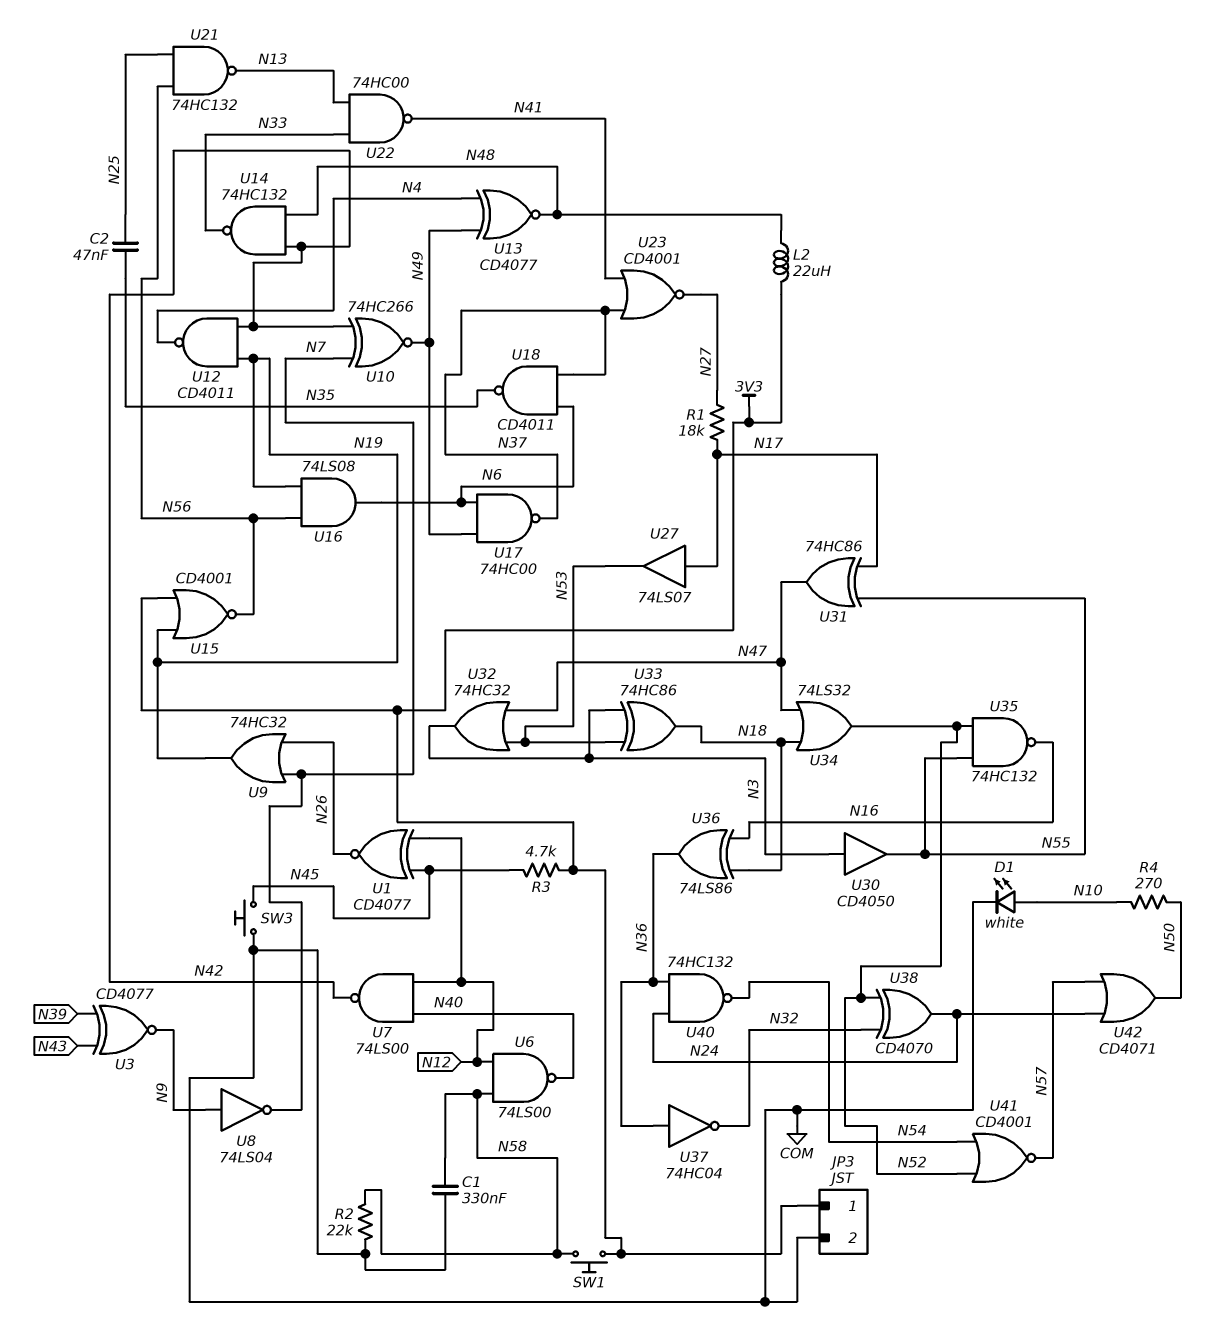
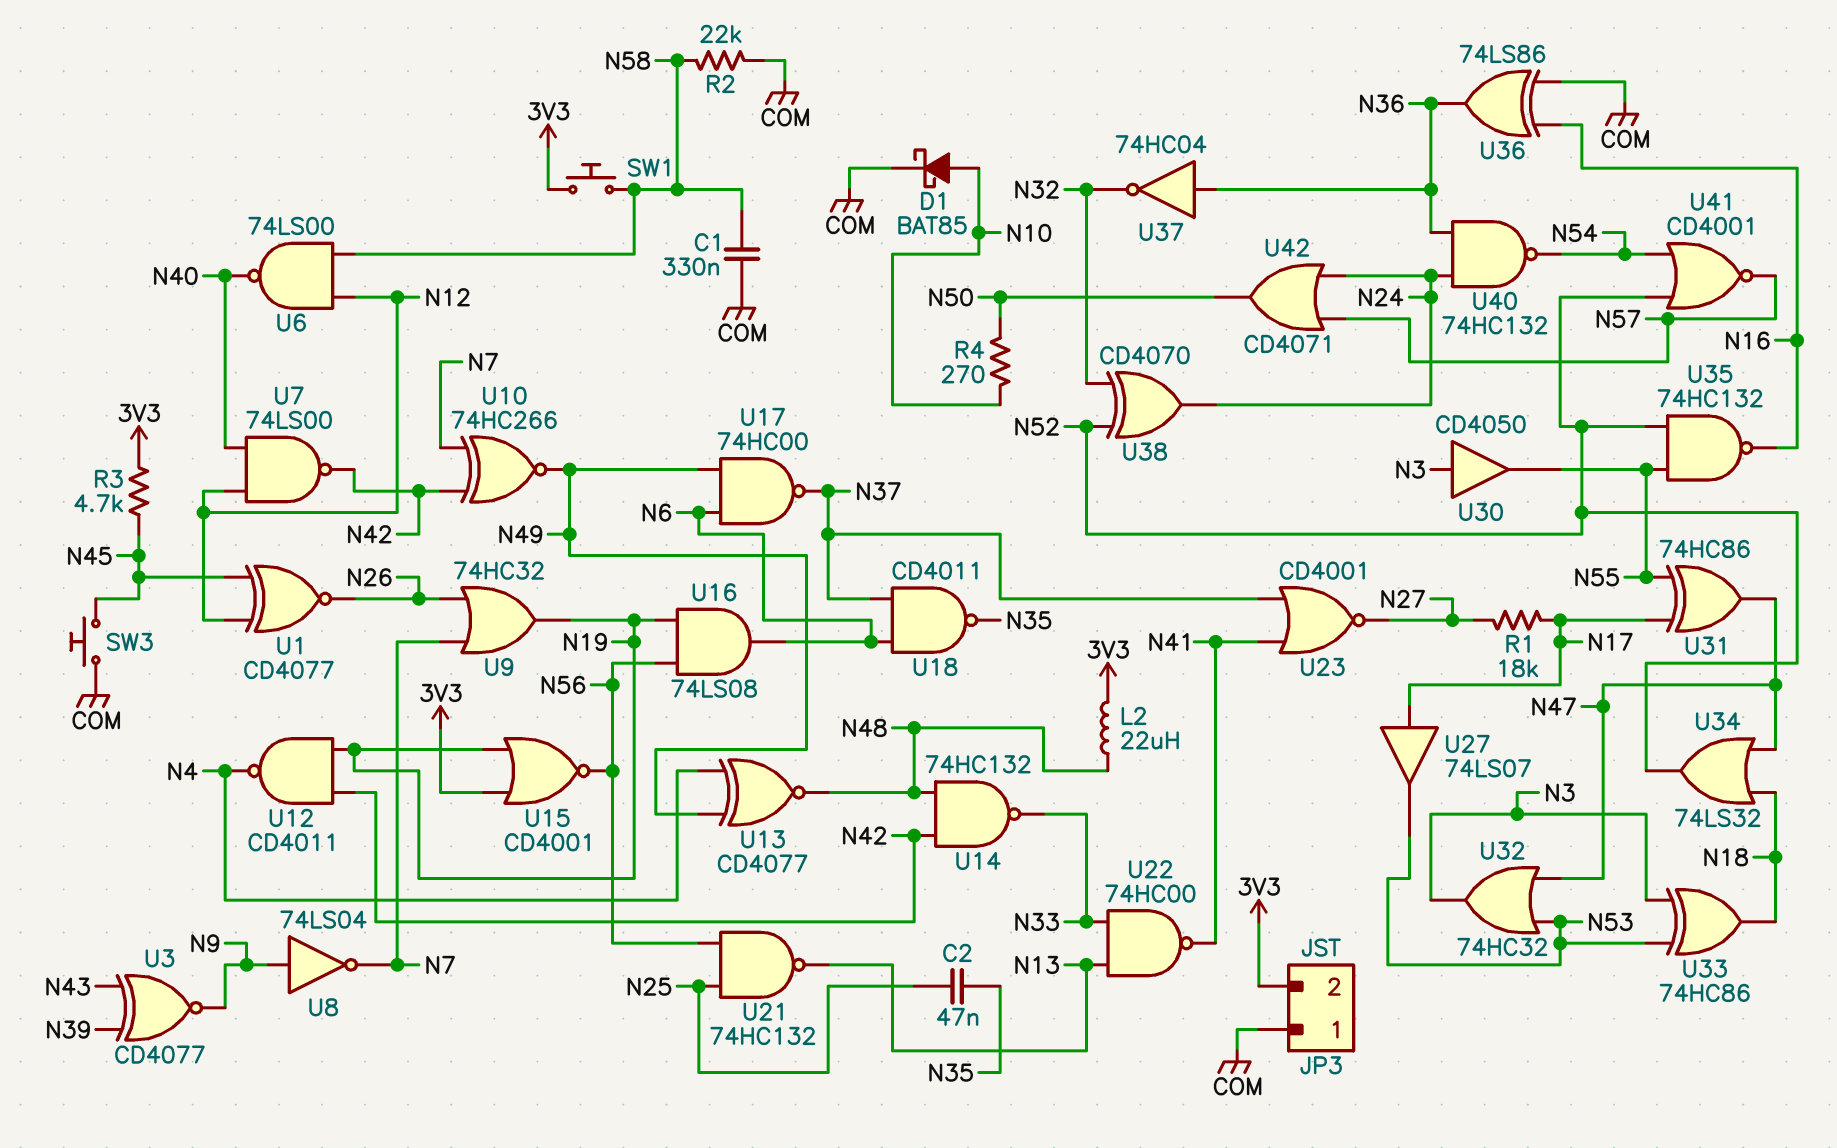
D1: LED white (A N10, K COM) -> schottky BAT85 (A N10, K COM)
JP3 pin 1: 3V3 -> COM
JP3 pin 2: COM -> 3V3
U36: XOR 74LS86 (in N16, in N18, out N36) -> XOR 74LS86 (in COM, in N16, out N36)

